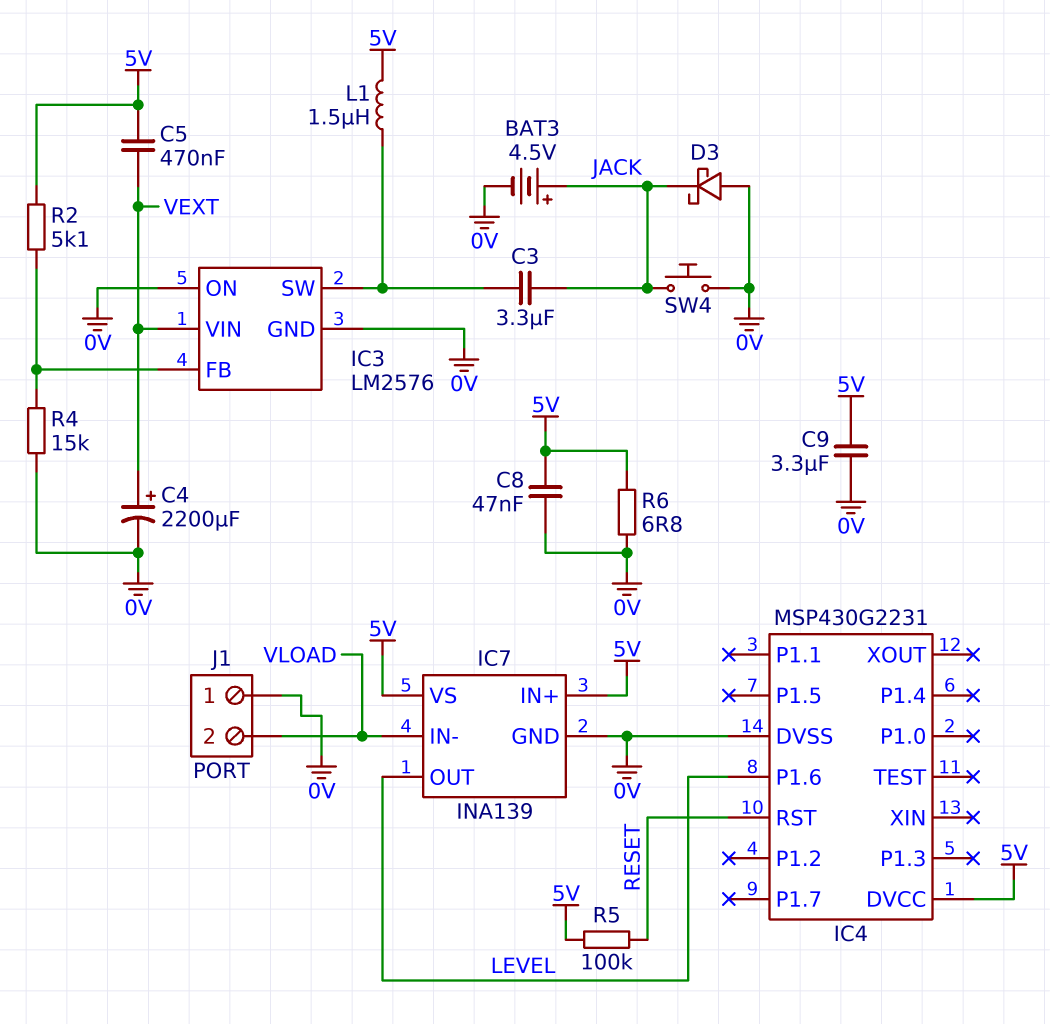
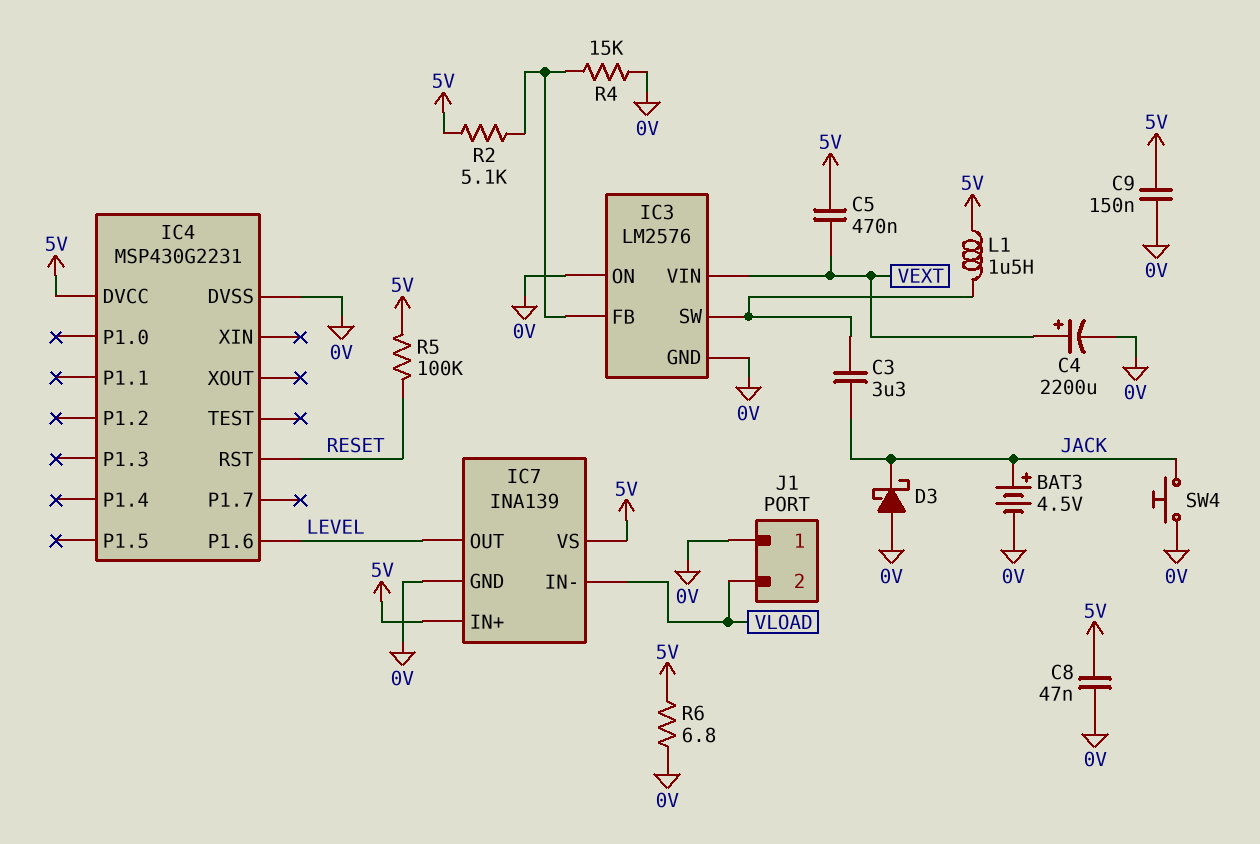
C9: 3.3uF (0V, 5V) -> 150nF (0V, 5V)

